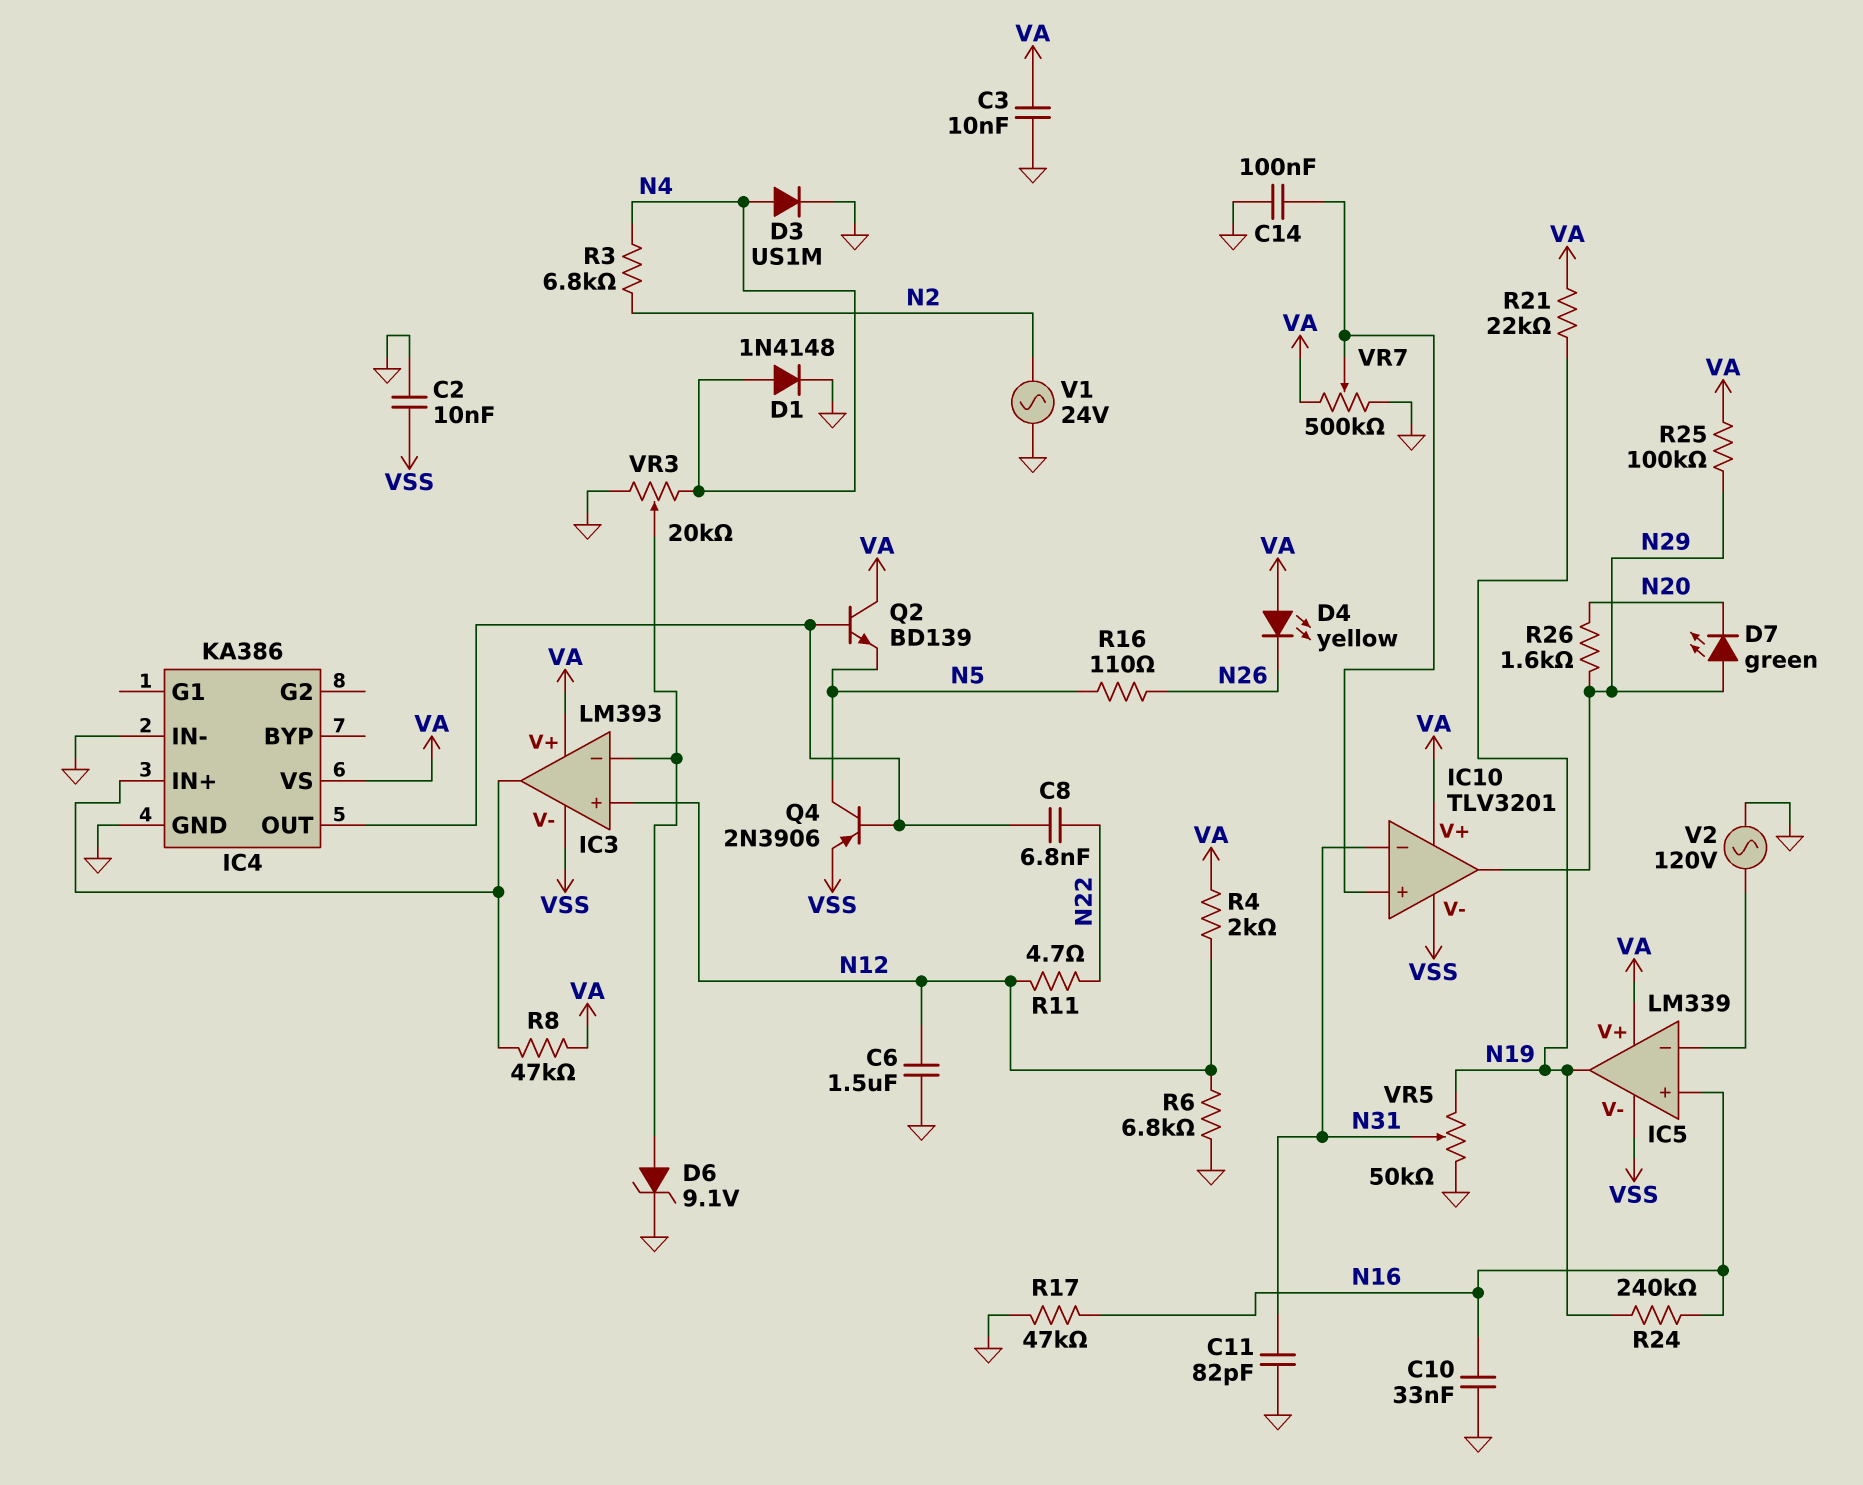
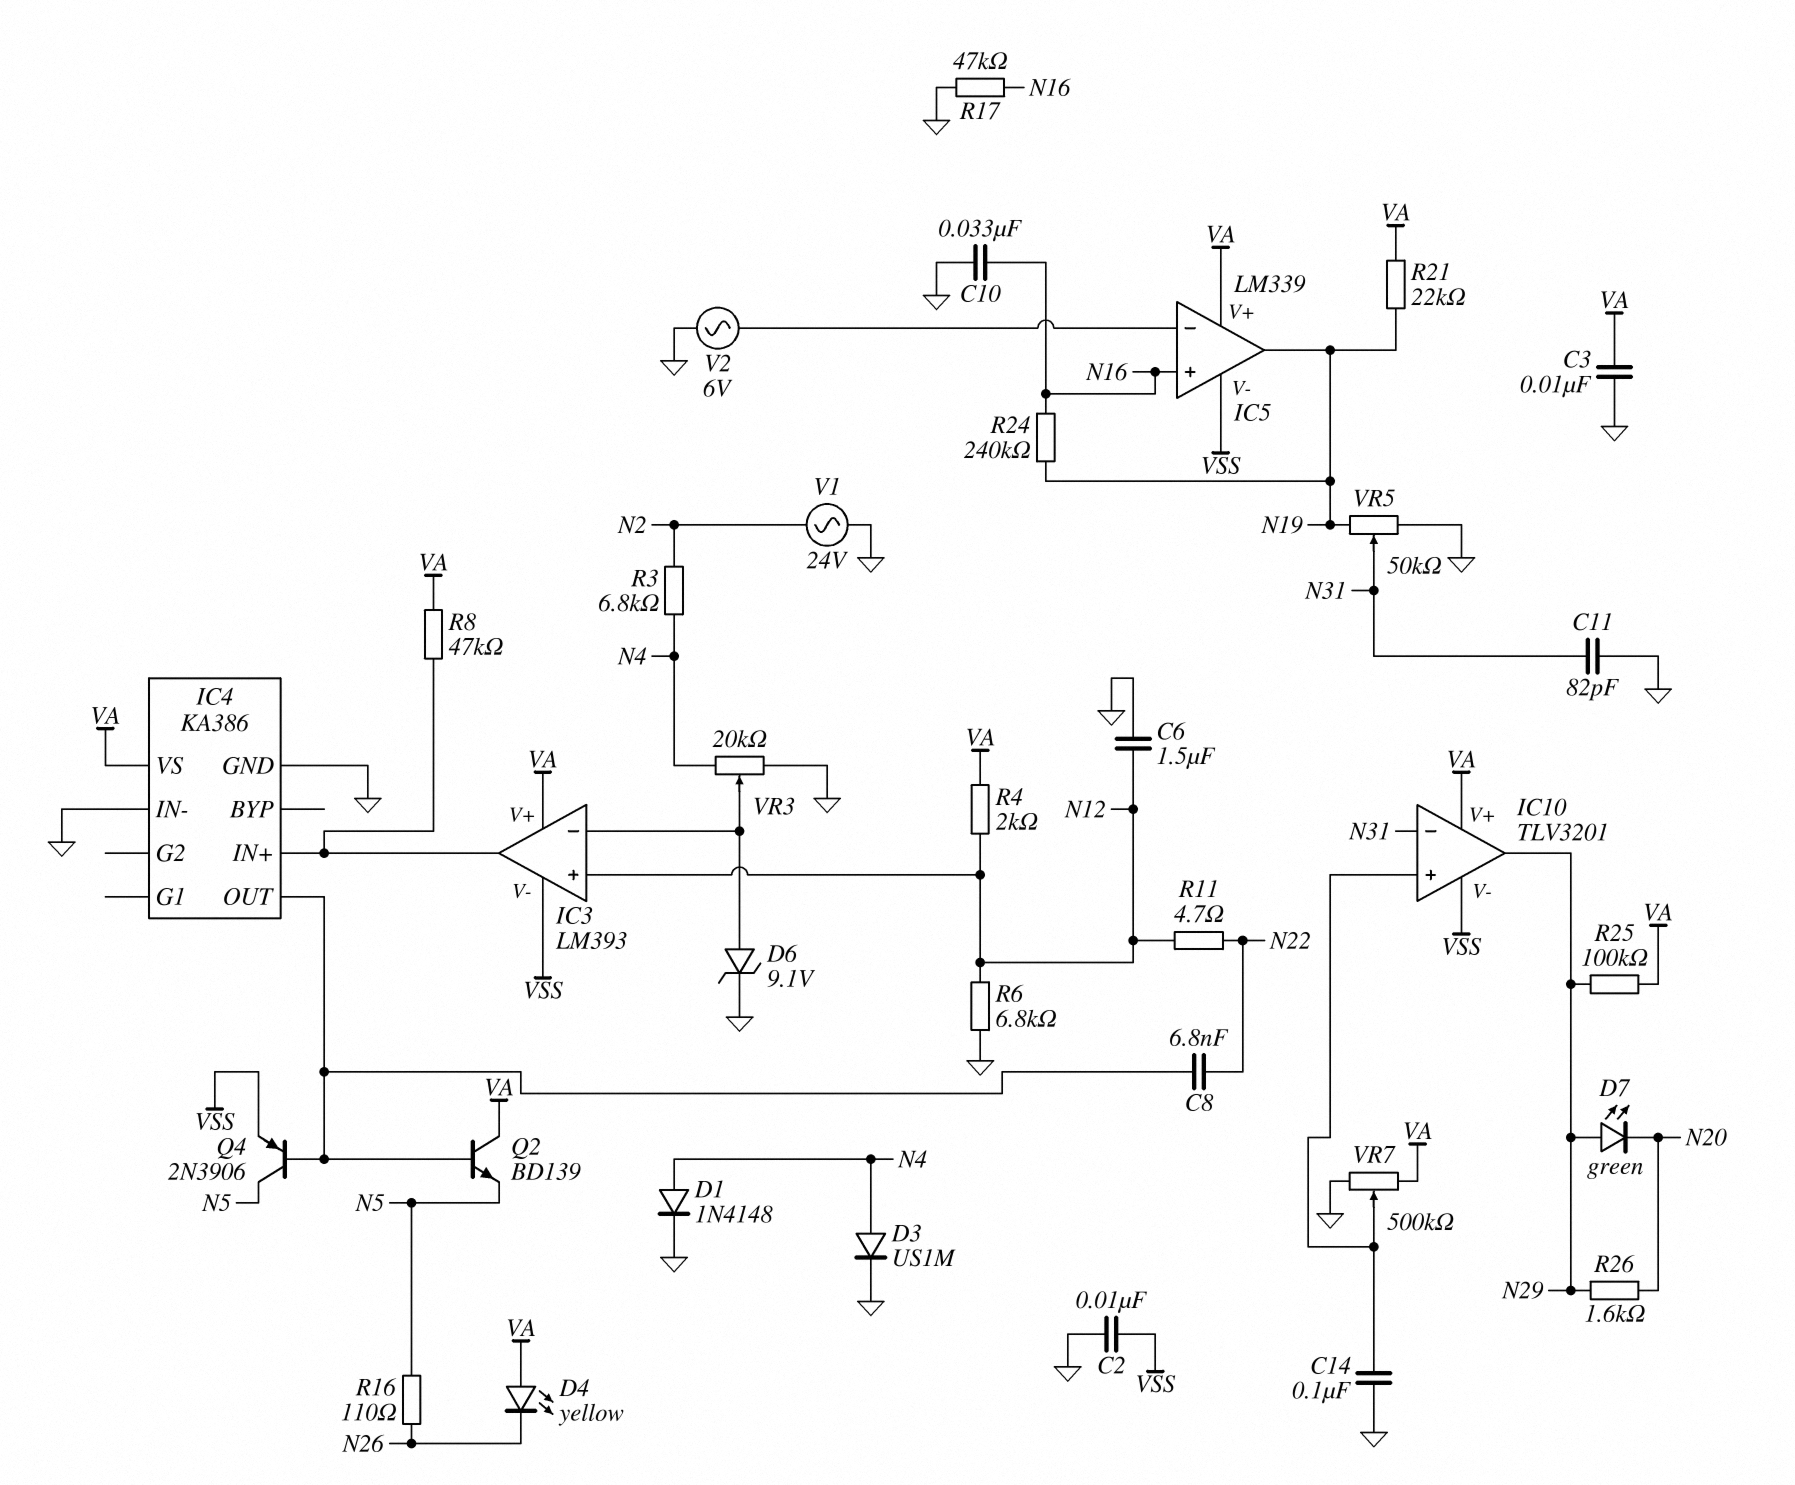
V2: AC 120V (GND, IC5/in-) -> AC 6V (GND, IC5/in-)

